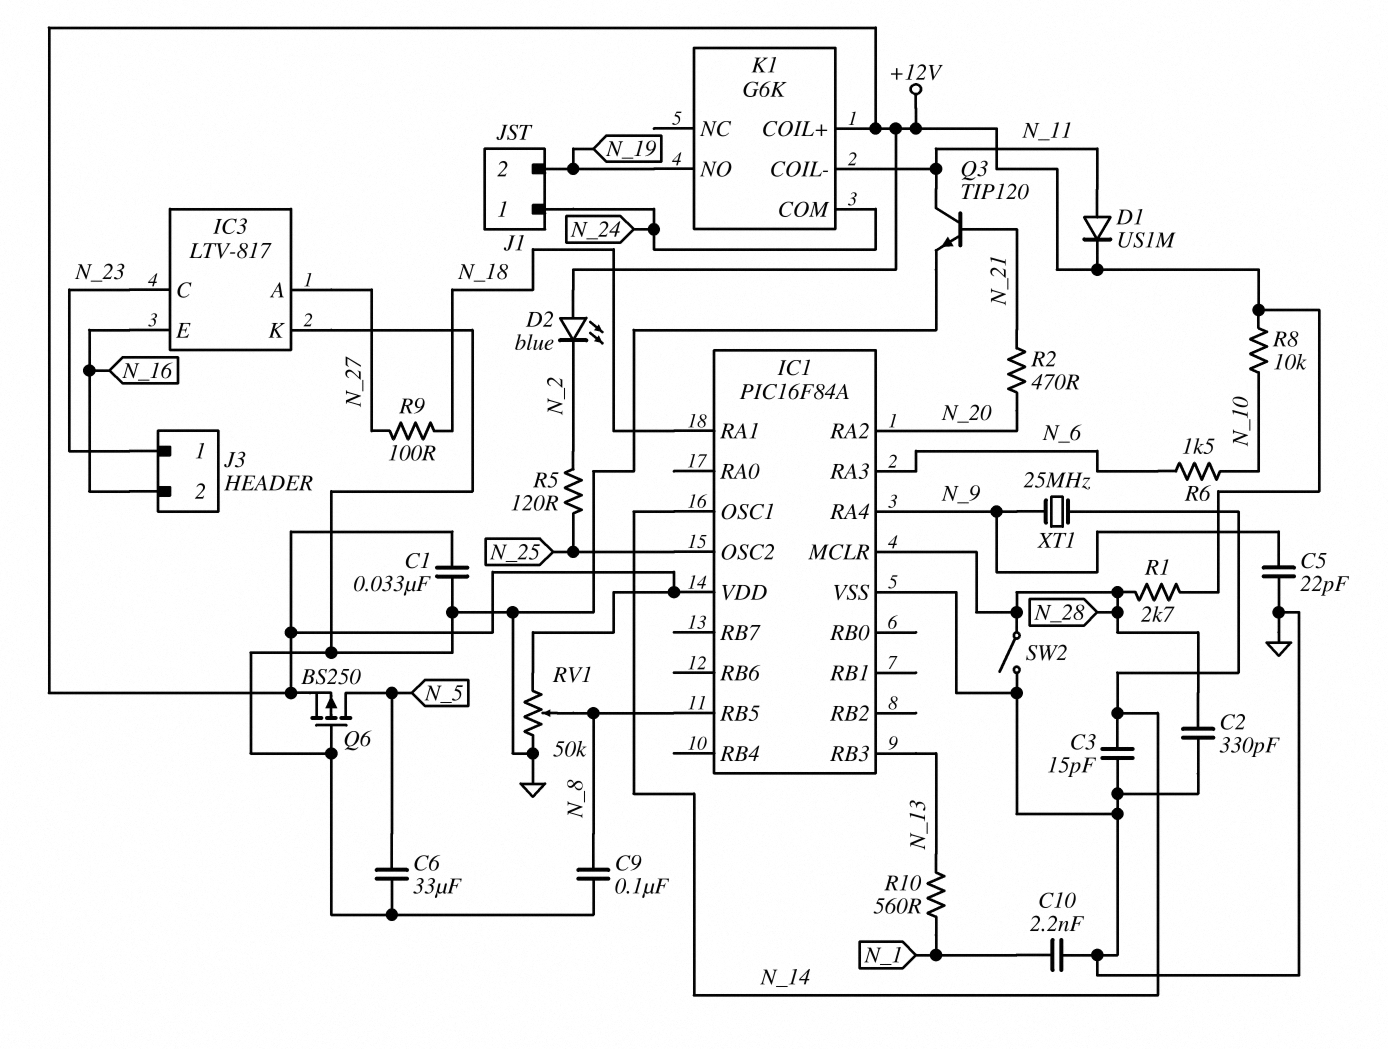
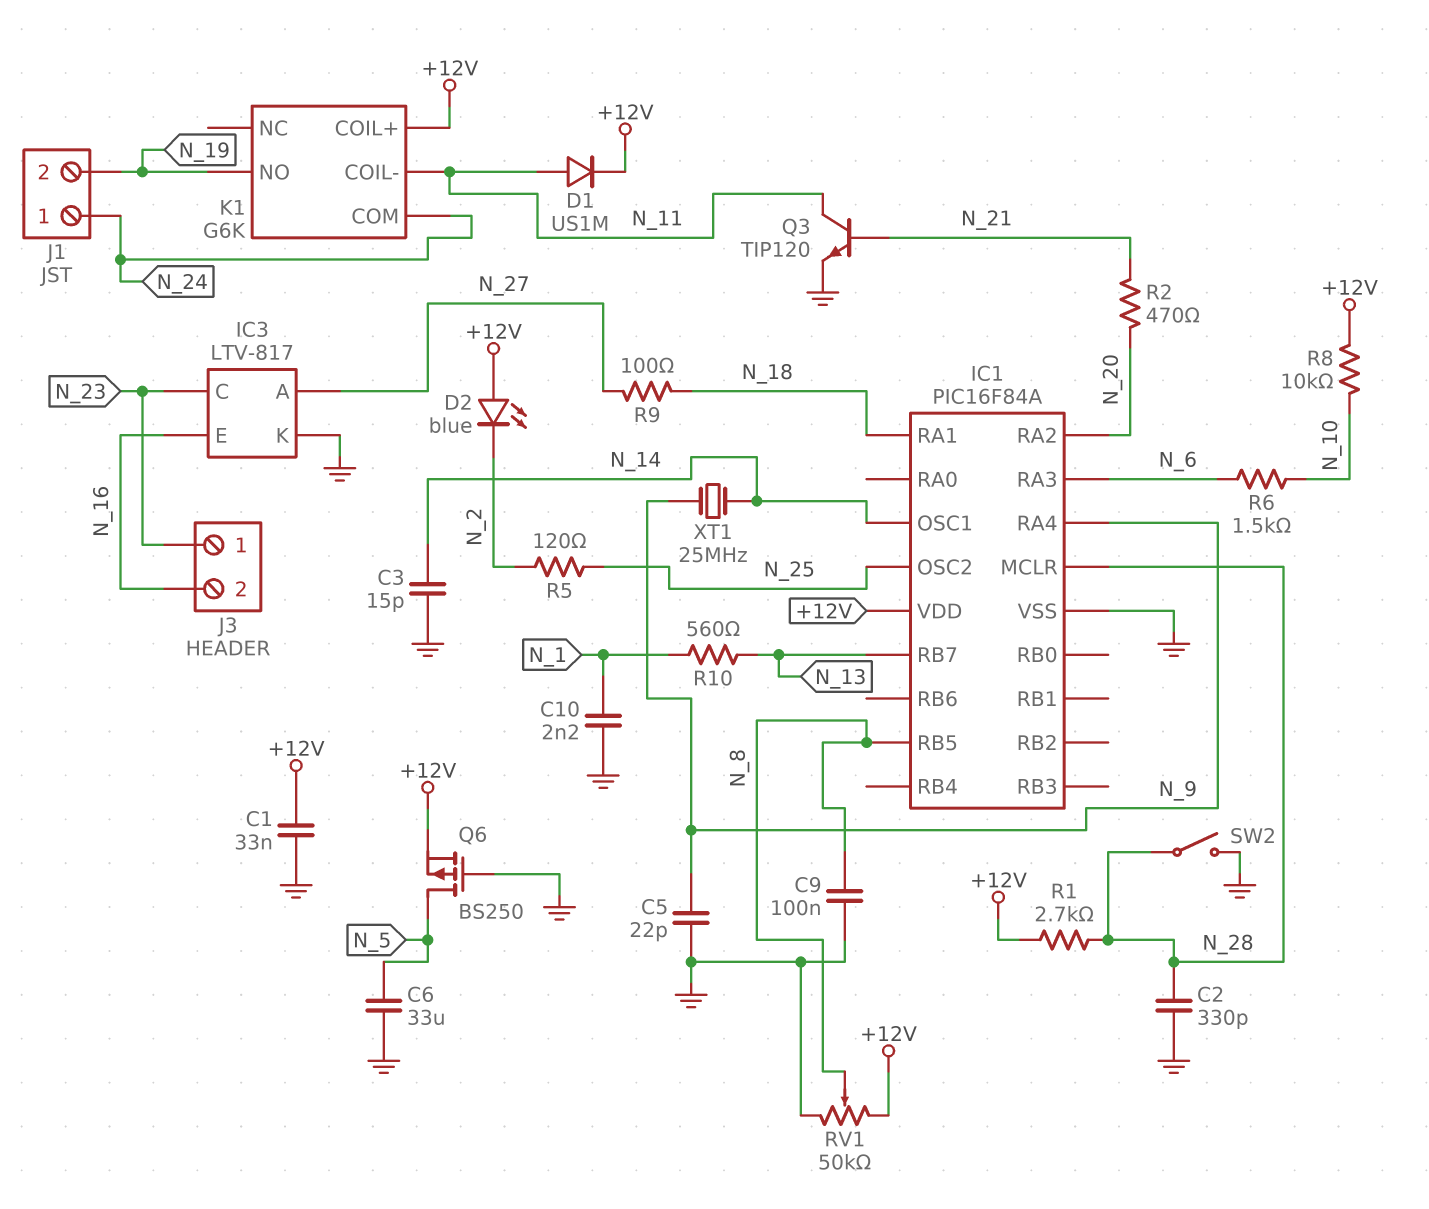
IC1 pin RB3: N_13 -> none
IC1 pin RB7: none -> N_13

